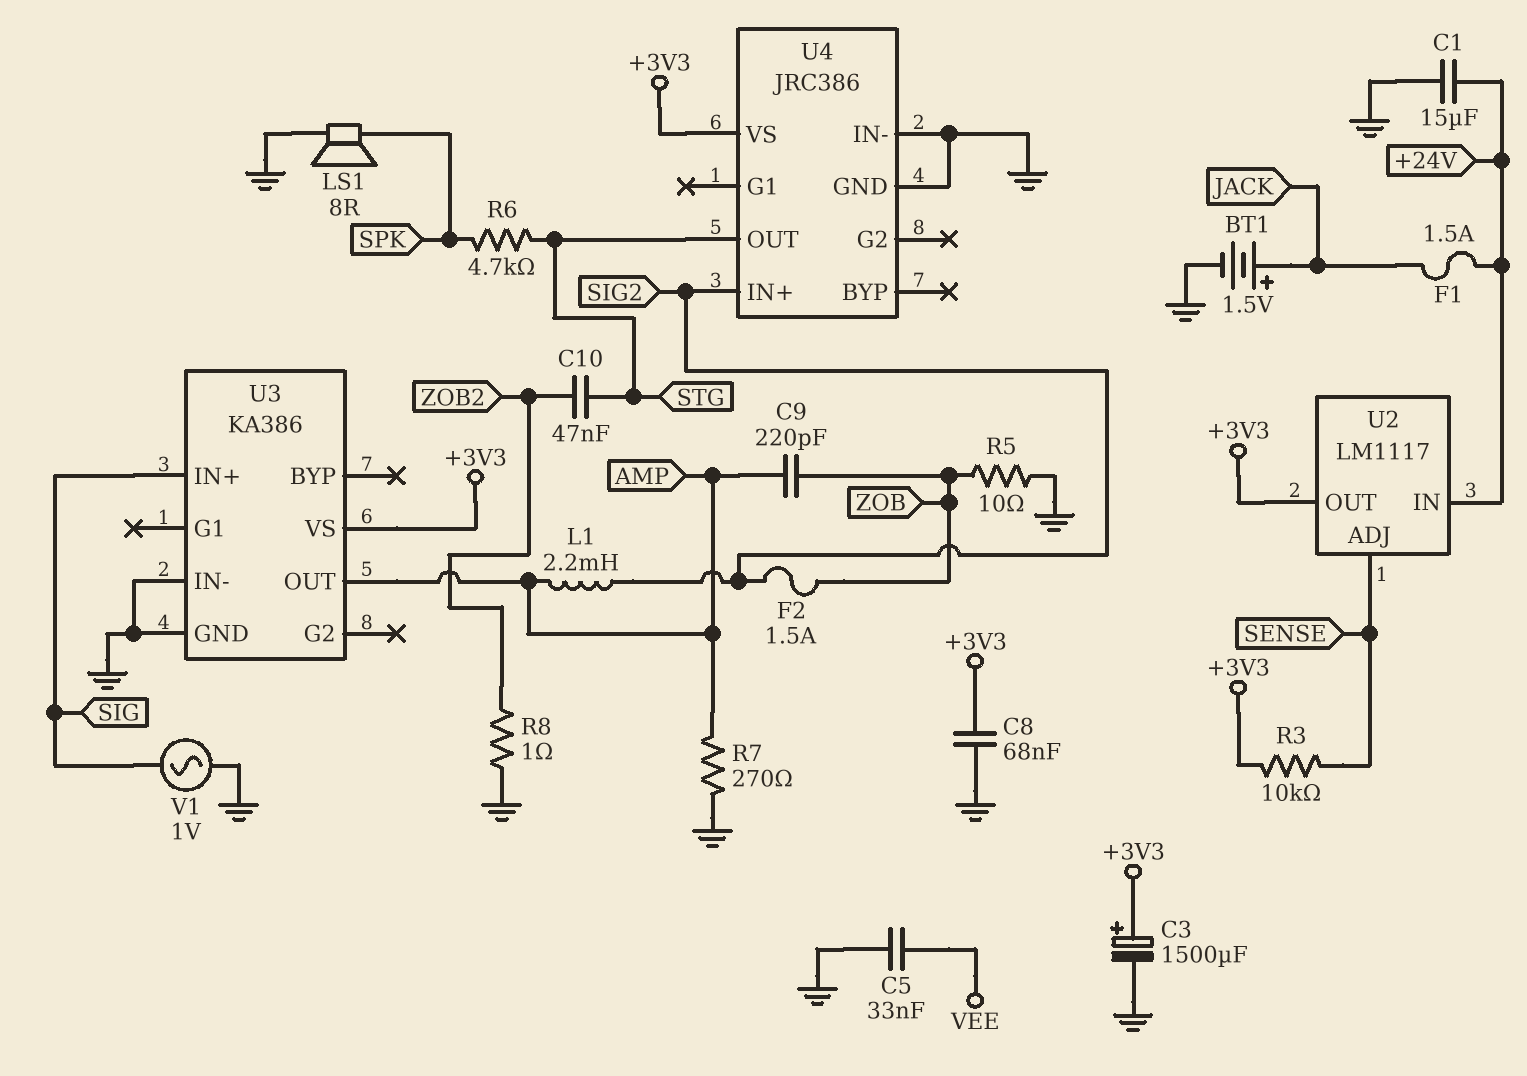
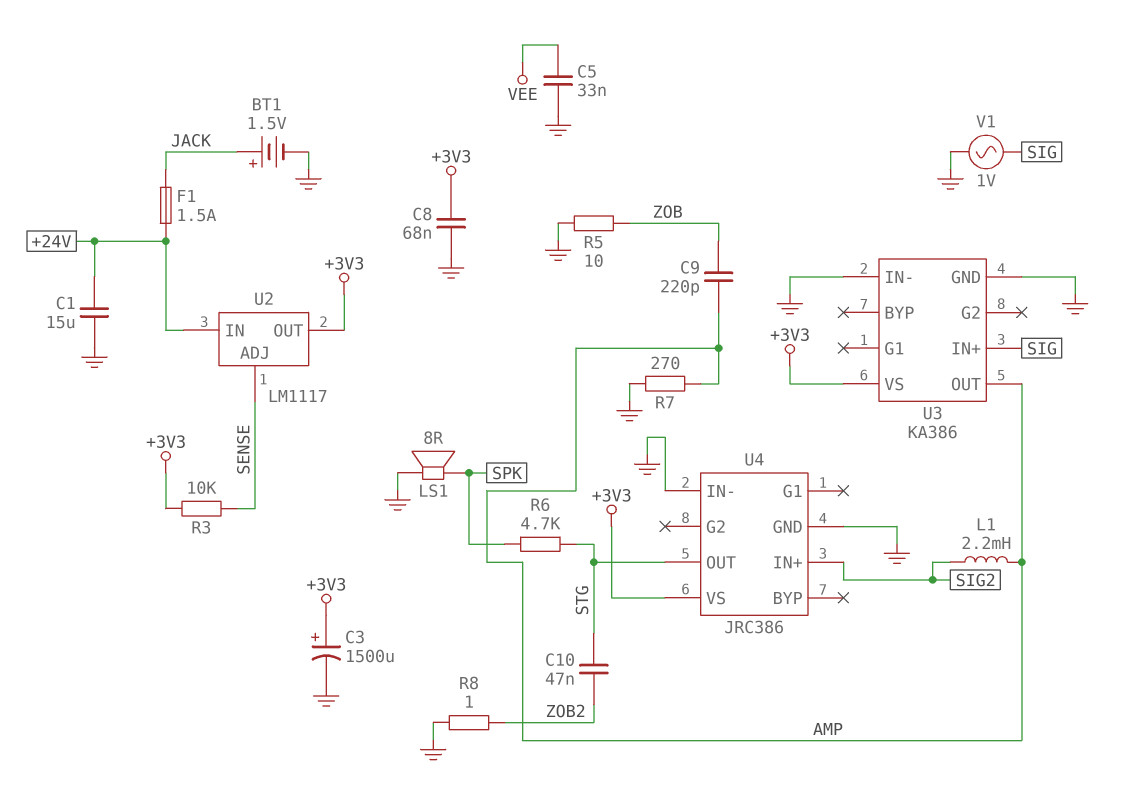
F2: 1.5A (SIG2, ZOB) -> none

